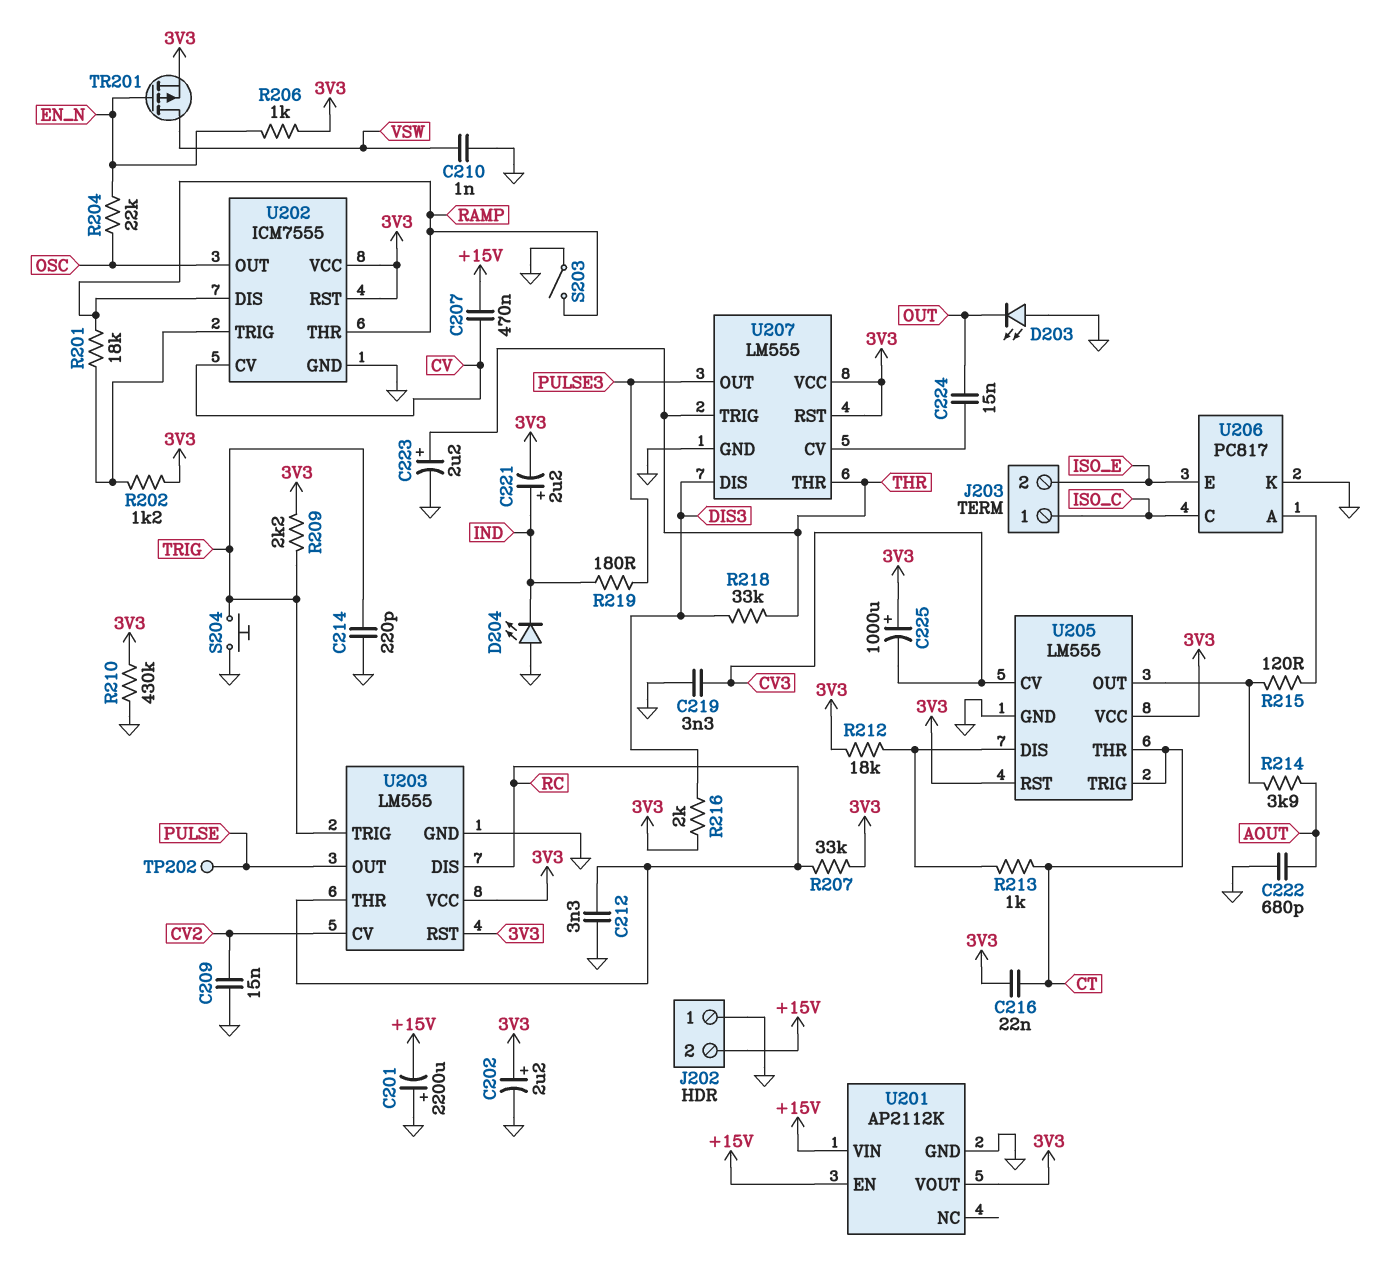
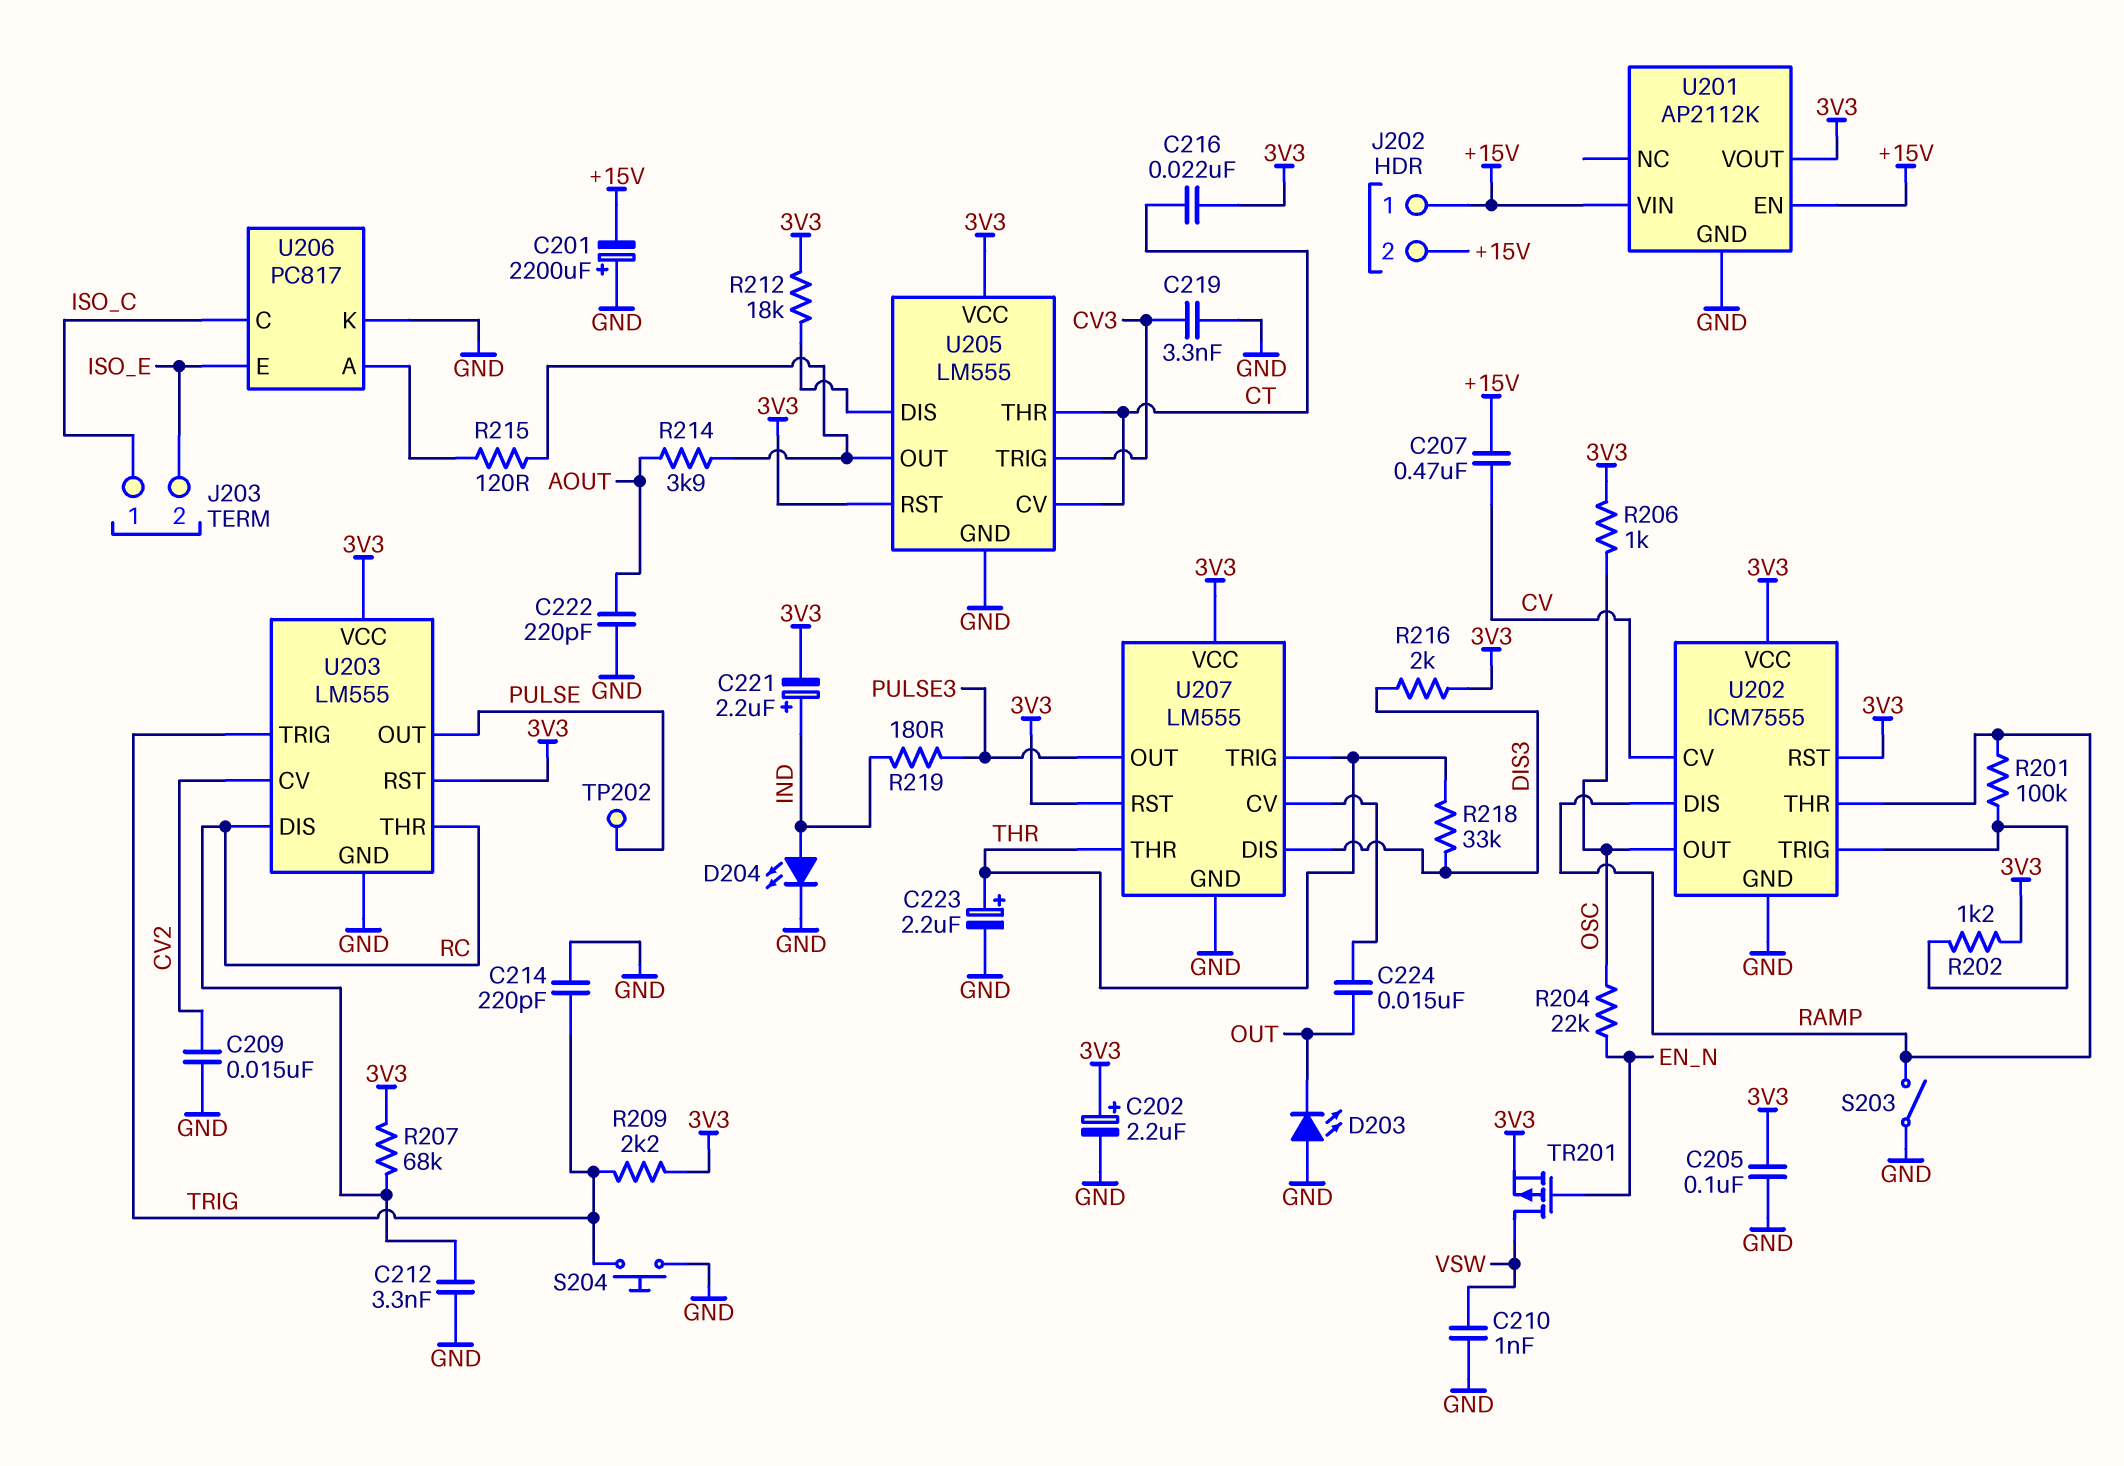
C205: none -> 100nF (3V3, GND)
C222: 680pF (AOUT, GND) -> 220pF (AOUT, GND)
C225: 1000uF (plus 3V3, minus CV3) -> none
D204: LED (A GND, K IND) -> LED (A IND, K GND)
J202 pin 1: GND -> +15V
R201: 18k (RAMP, U202/TRIG) -> 100k (RAMP, U202/TRIG)
R206: 1k (3V3, EN_N) -> 1k (3V3, OSC)
R207: 33k (3V3, RC) -> 68k (3V3, RC)
R210: 430k (3V3, GND) -> none
R213: 1k (CT, U205/DIS) -> none
U205 pin CV: CV3 -> CT
U205 pin TRIG: CT -> CV3

